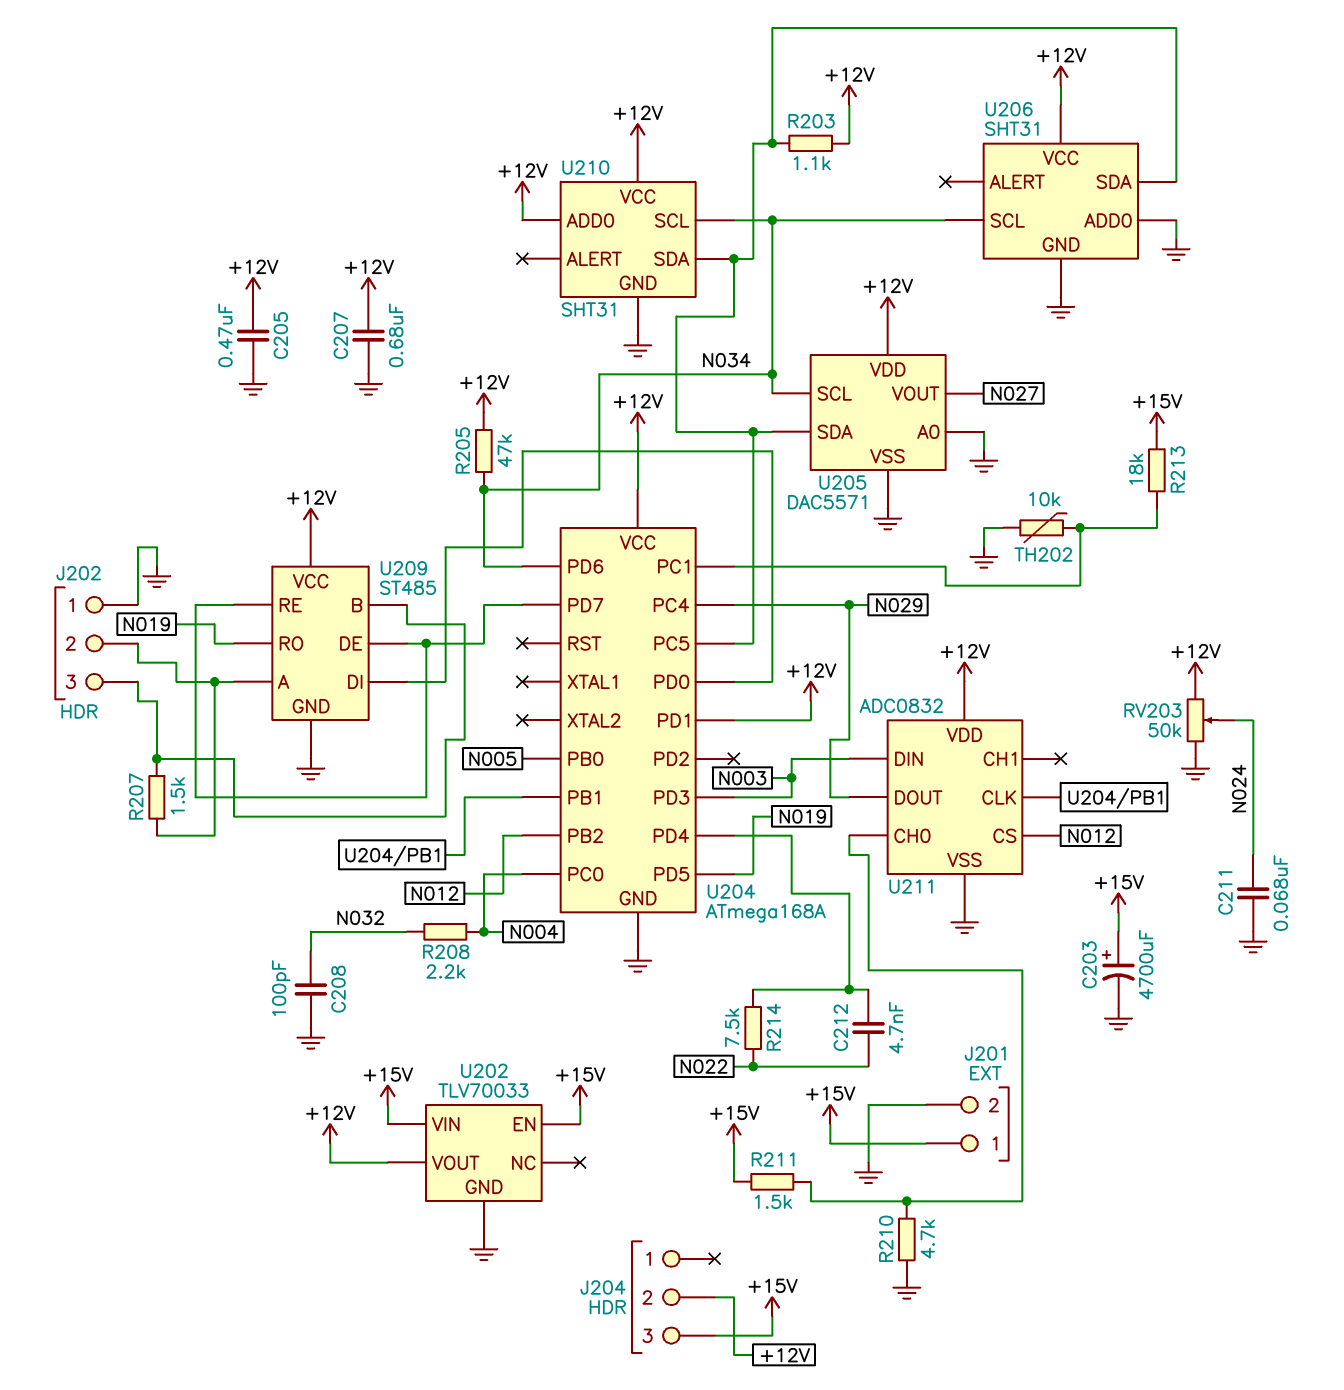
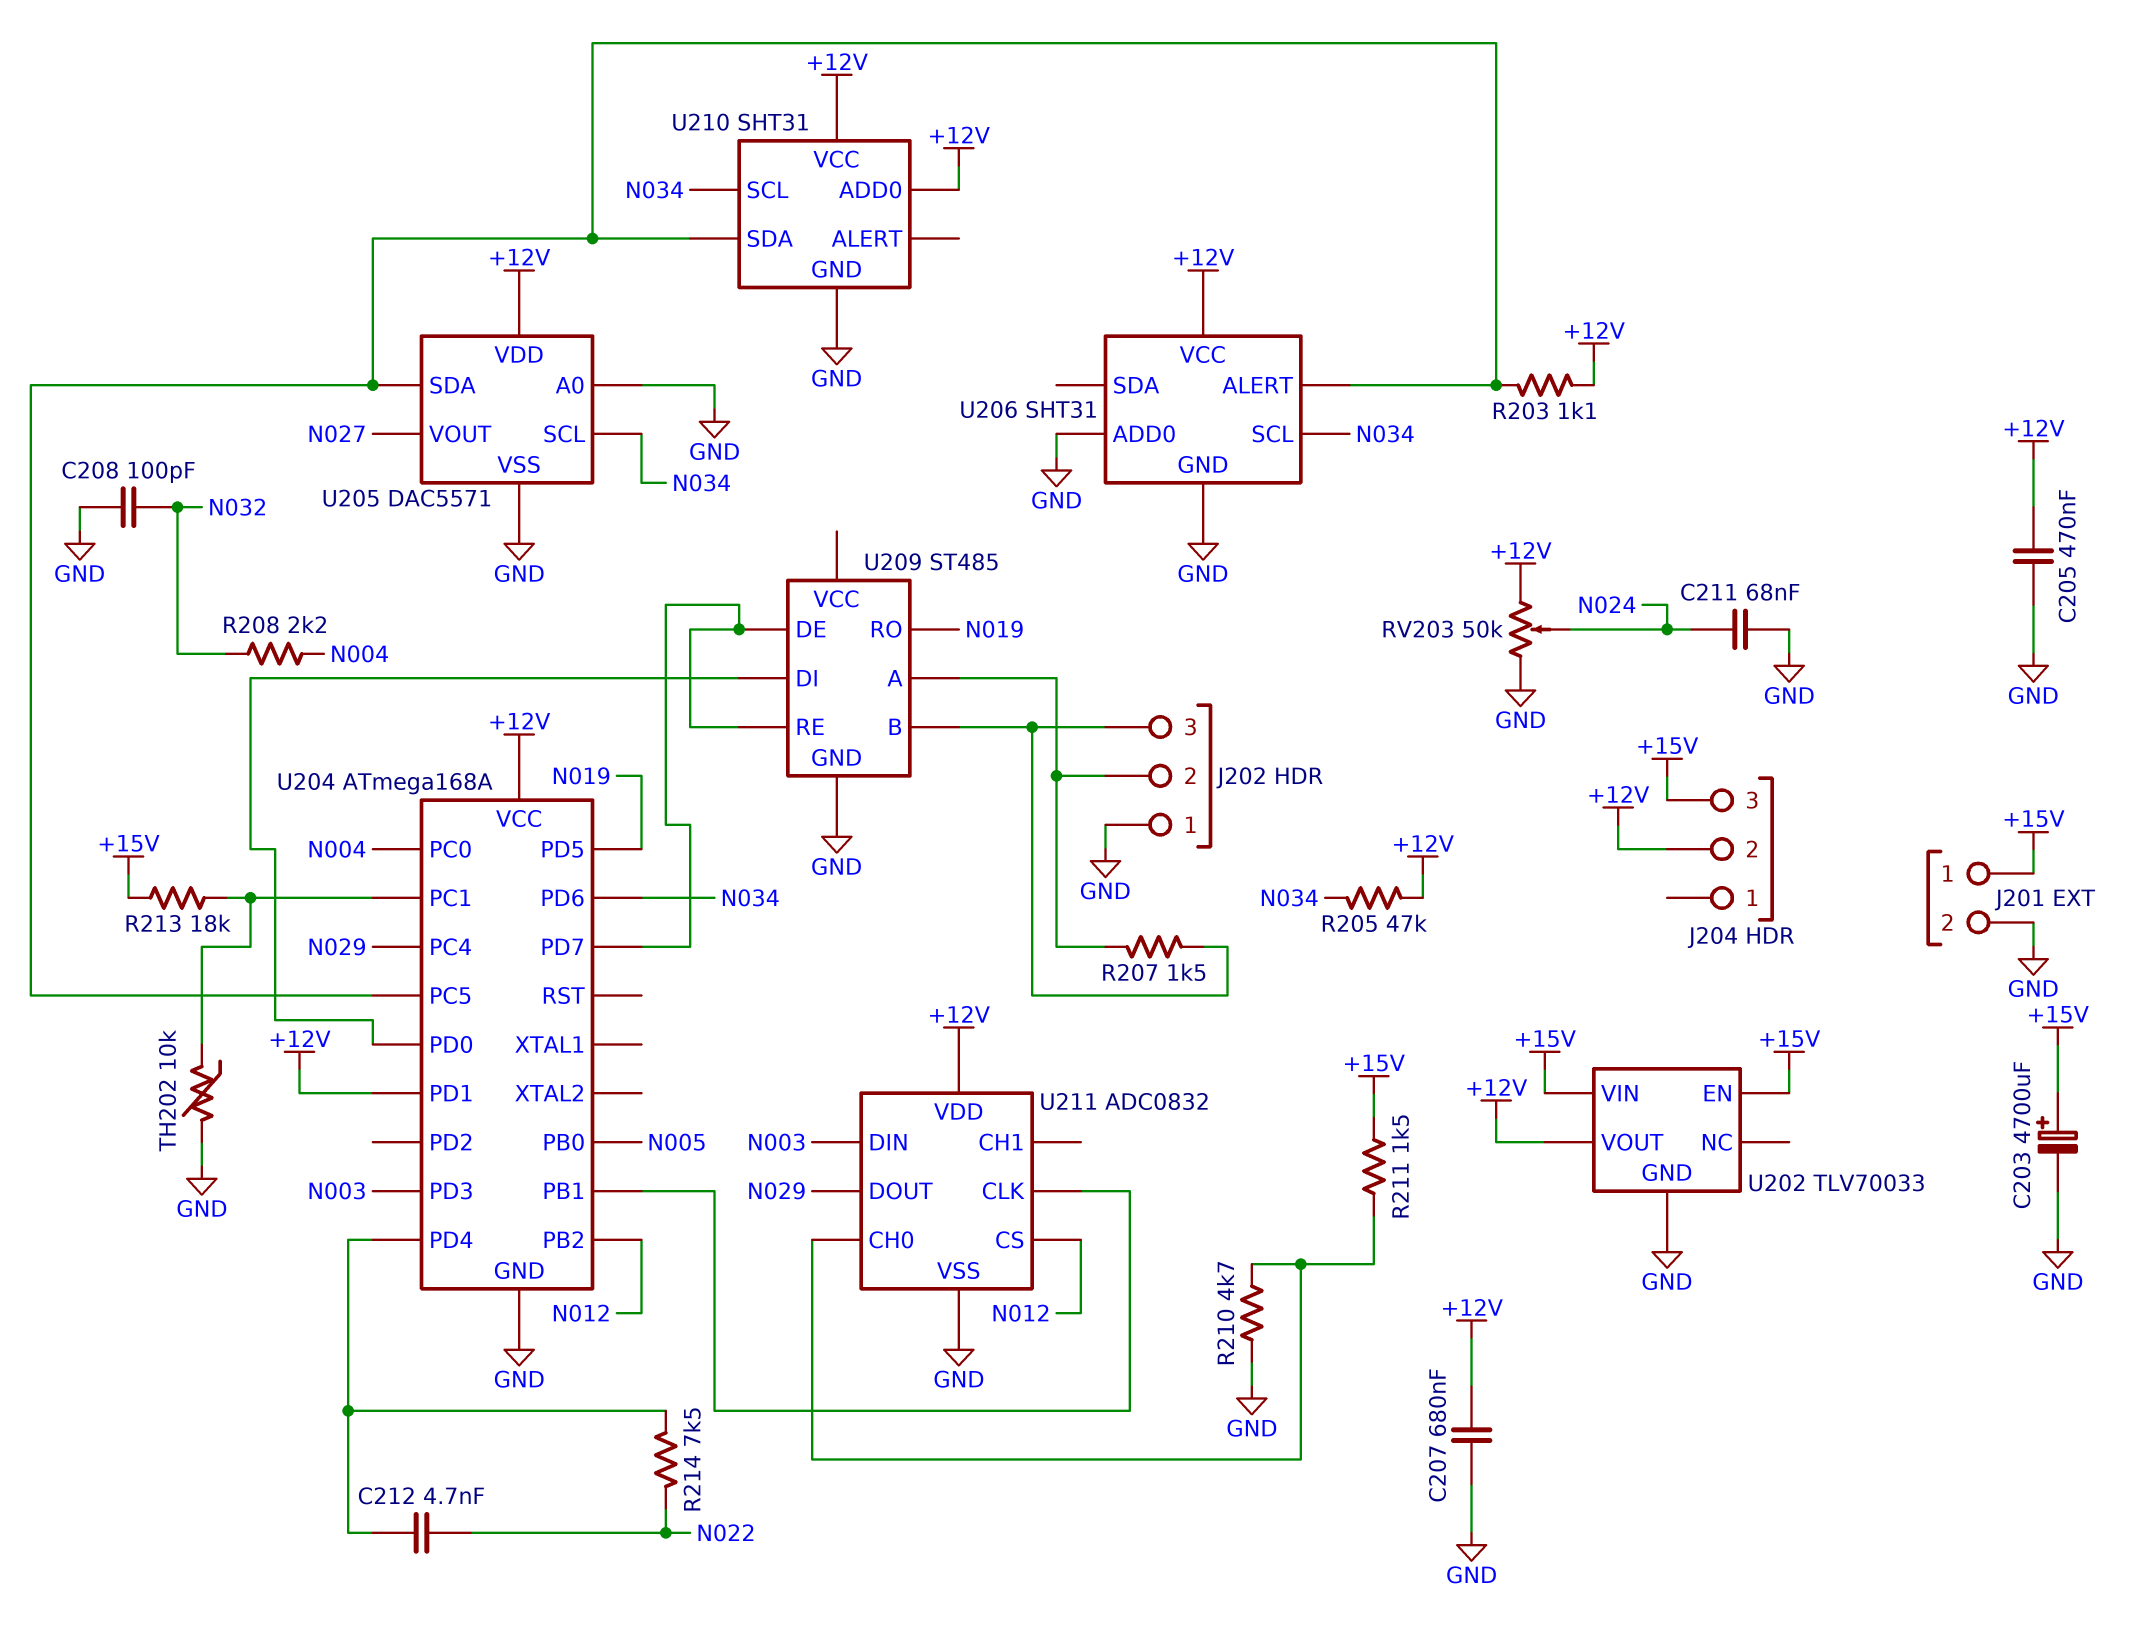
U206 pin ALERT: none -> U204/PC5
U206 pin SDA: U204/PC5 -> none
U209 pin VCC: +12V -> none

